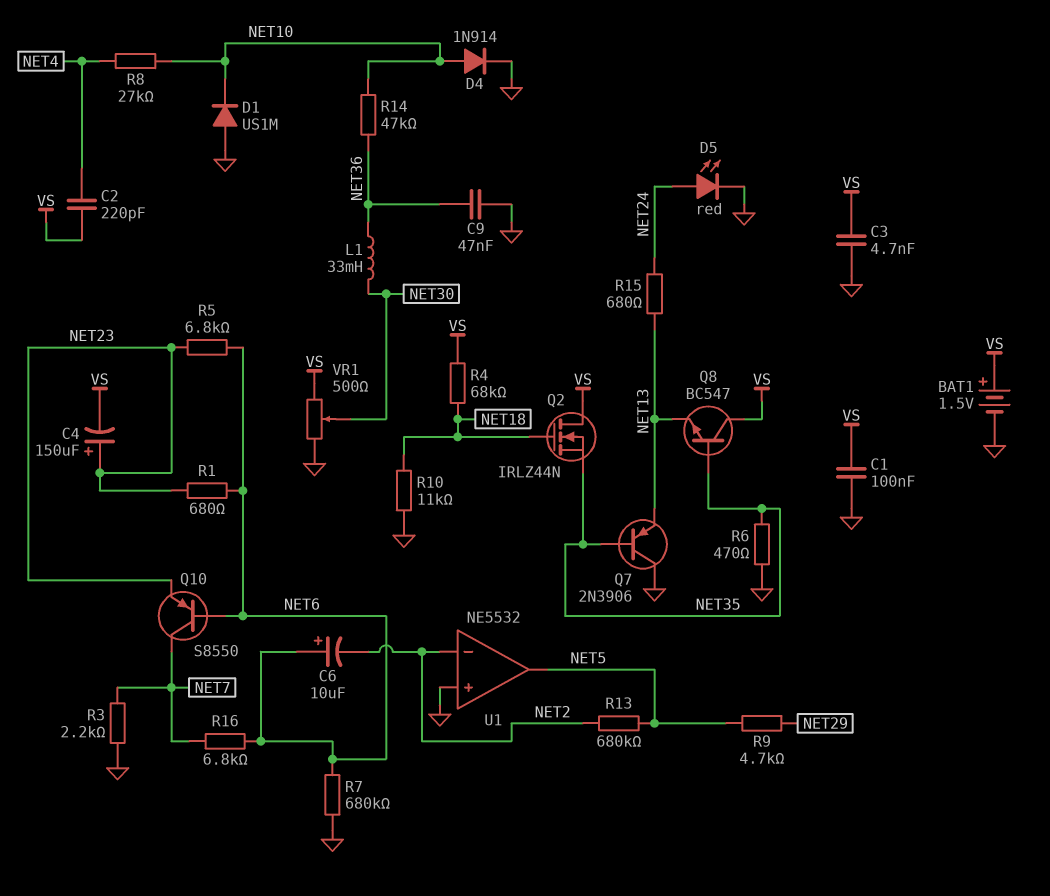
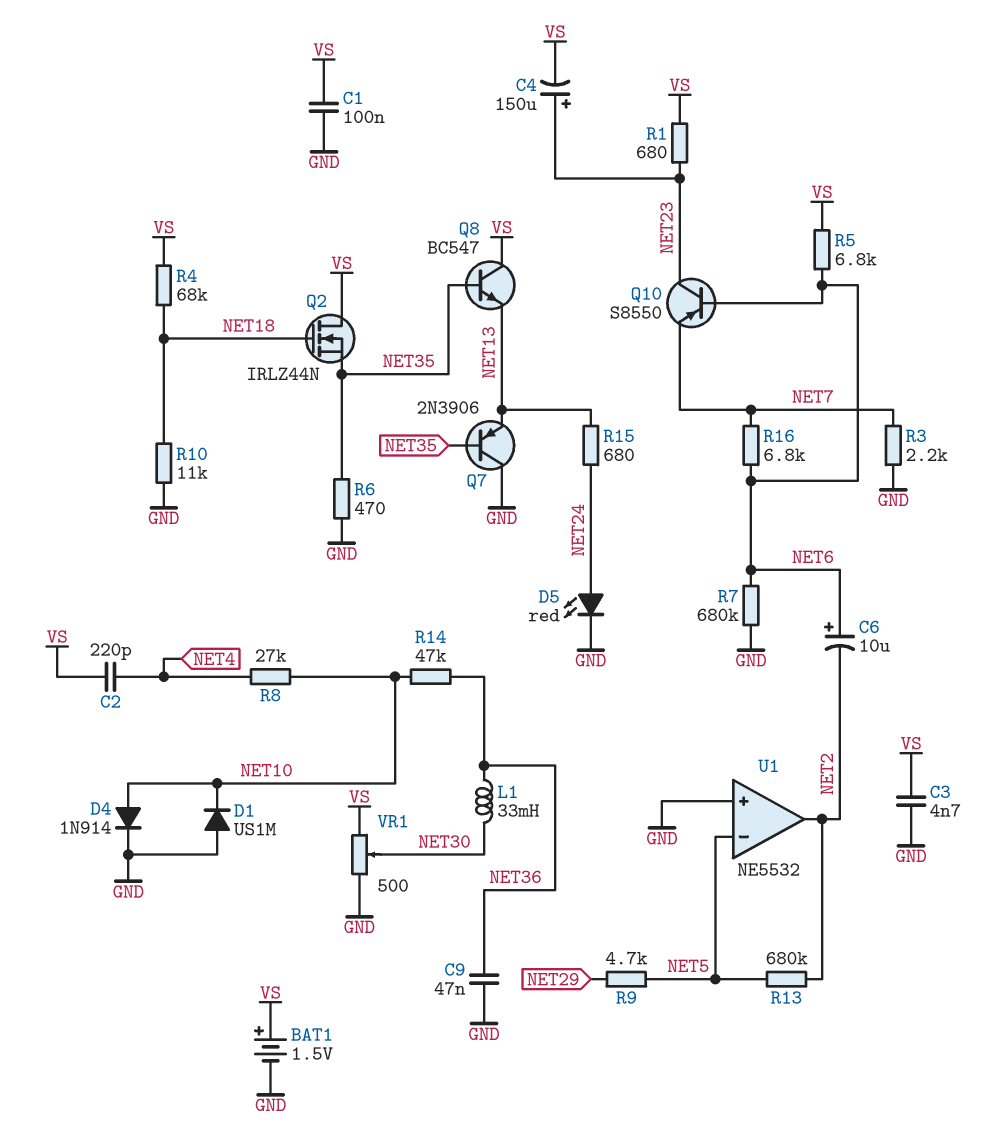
Q10: PNP S8550 (B NET6, C NET7, E NET23) -> PNP S8550 (B NET6, C NET23, E NET7)
R1: 680 (NET6, NET23) -> 680 (NET23, VS)
R5: 6.8k (NET6, NET23) -> 6.8k (NET6, VS)
U1 pin in-: NET2 -> NET5
U1 pin out: NET5 -> NET2

